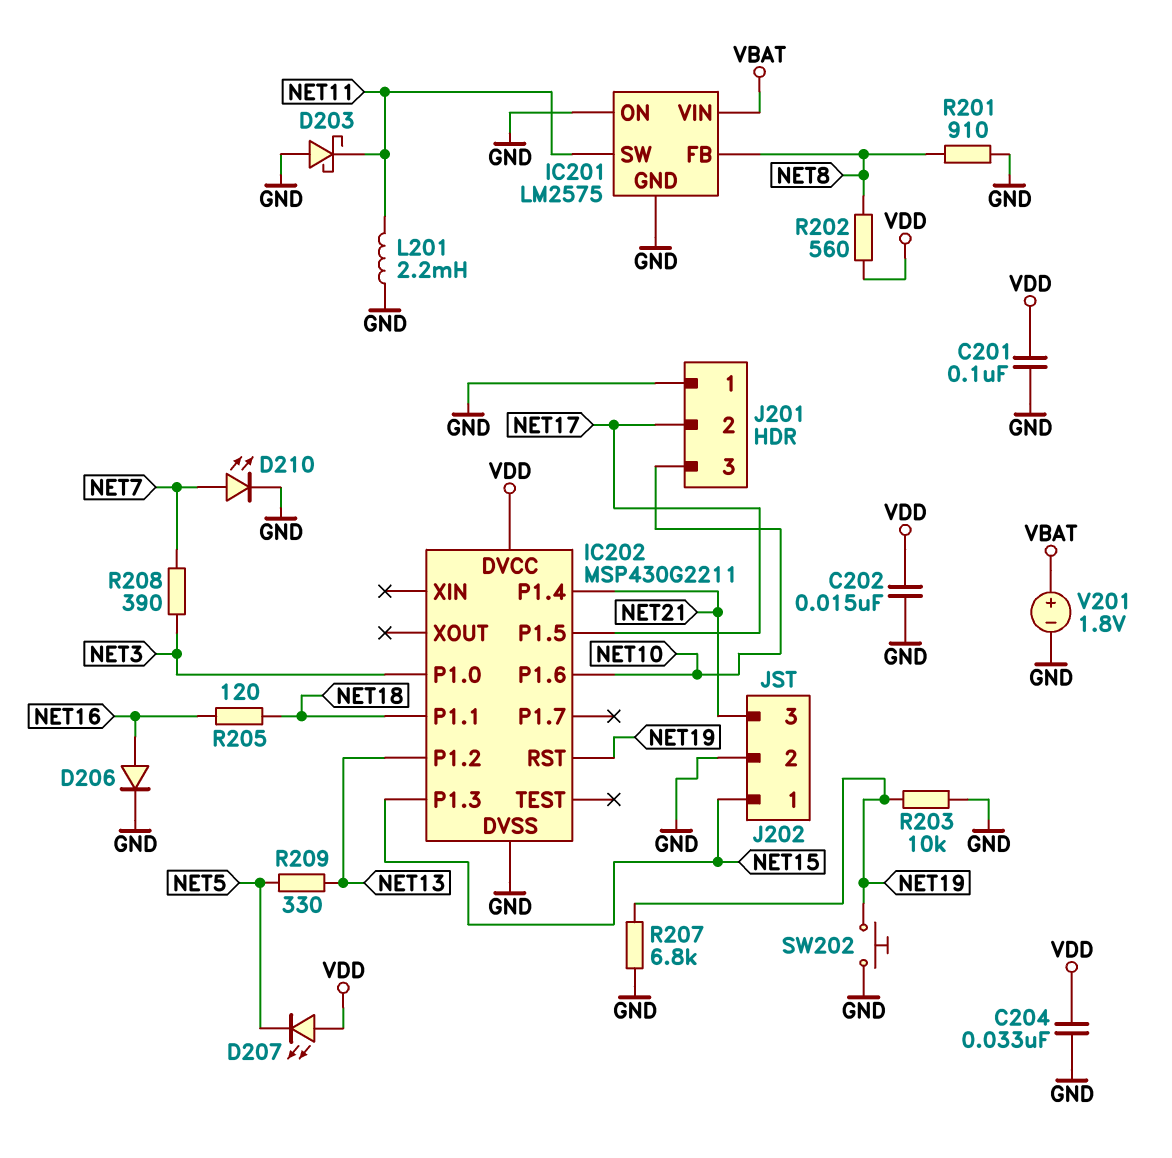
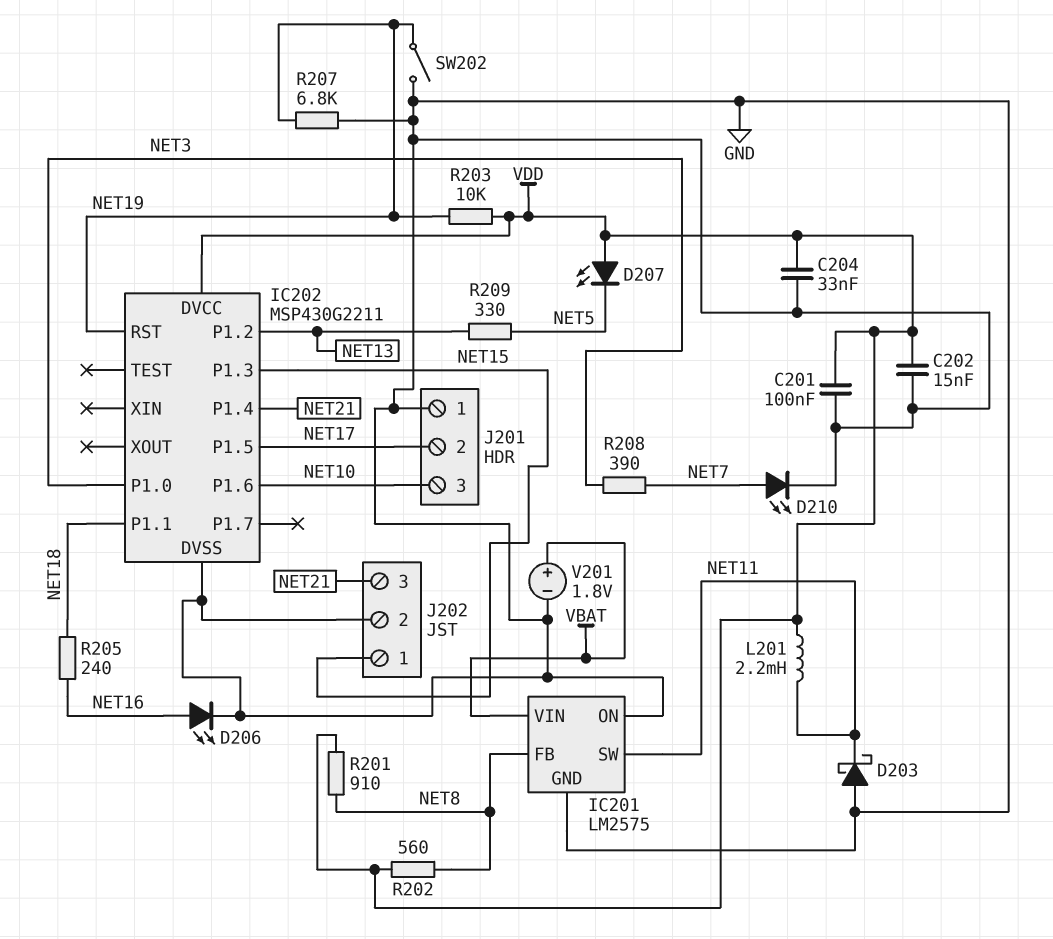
D206: diode (A NET16, K GND) -> LED (A NET16, K GND)
L201: 2.2mH (GND, NET11) -> 2.2mH (NET11, VDD)
R201: 910 (GND, NET8) -> 910 (NET8, VDD)
R203: 10k (GND, NET19) -> 10k (NET19, VDD)
R205: 120 (NET16, NET18) -> 240 (NET16, NET18)
SW202: button (GND, NET19) -> switch (GND, NET19)

